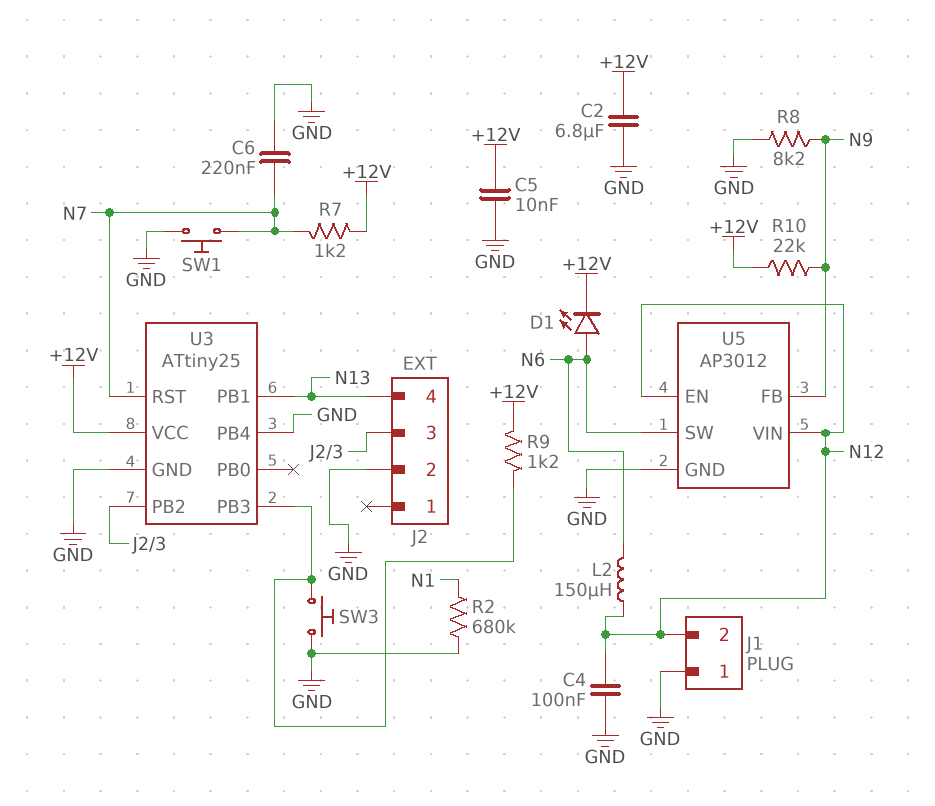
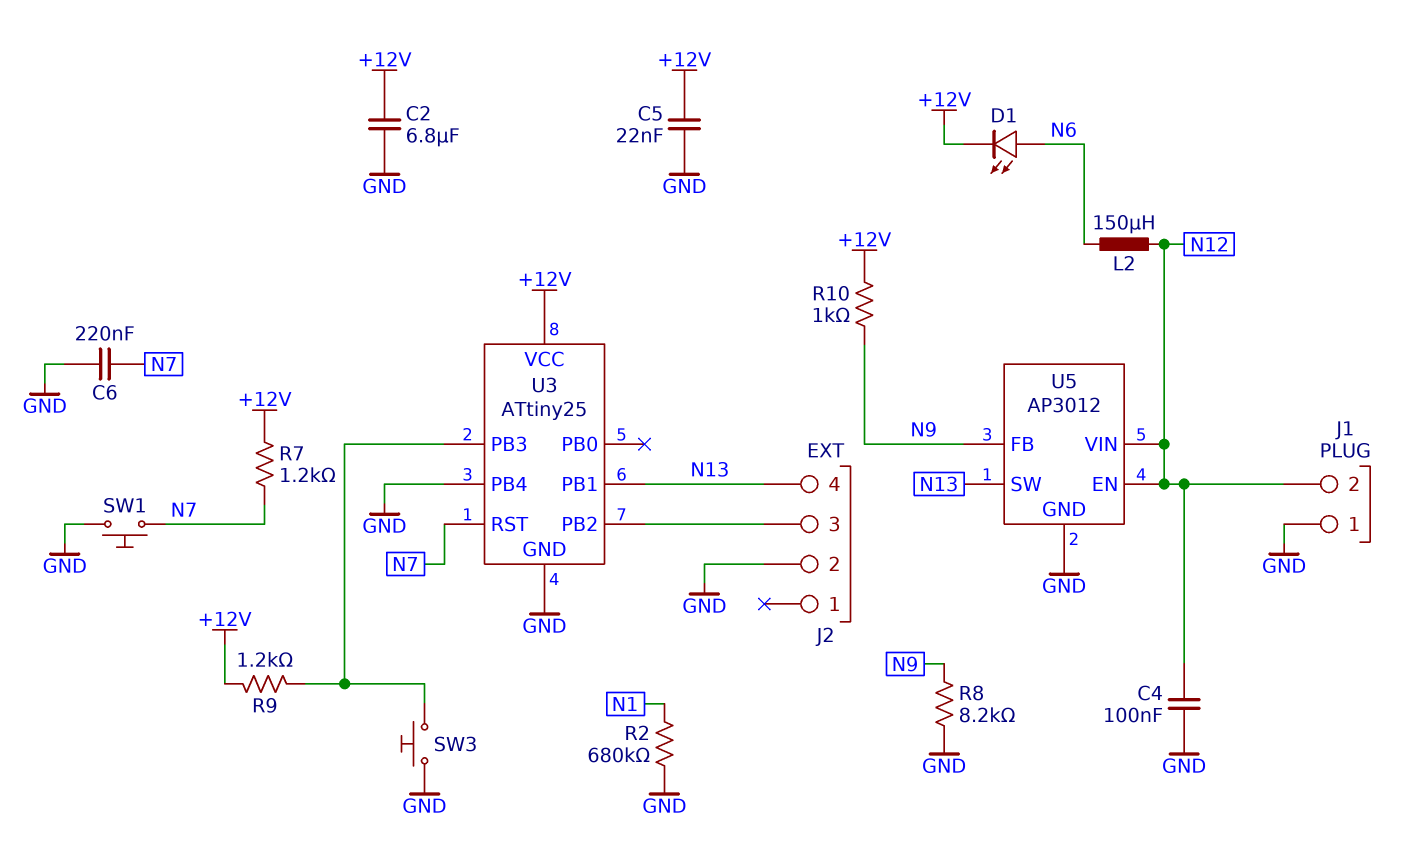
C5: 10nF (+12V, GND) -> 22nF (+12V, GND)
R10: 22k (+12V, N9) -> 1k (+12V, N9)
U5 pin SW: N6 -> N13

